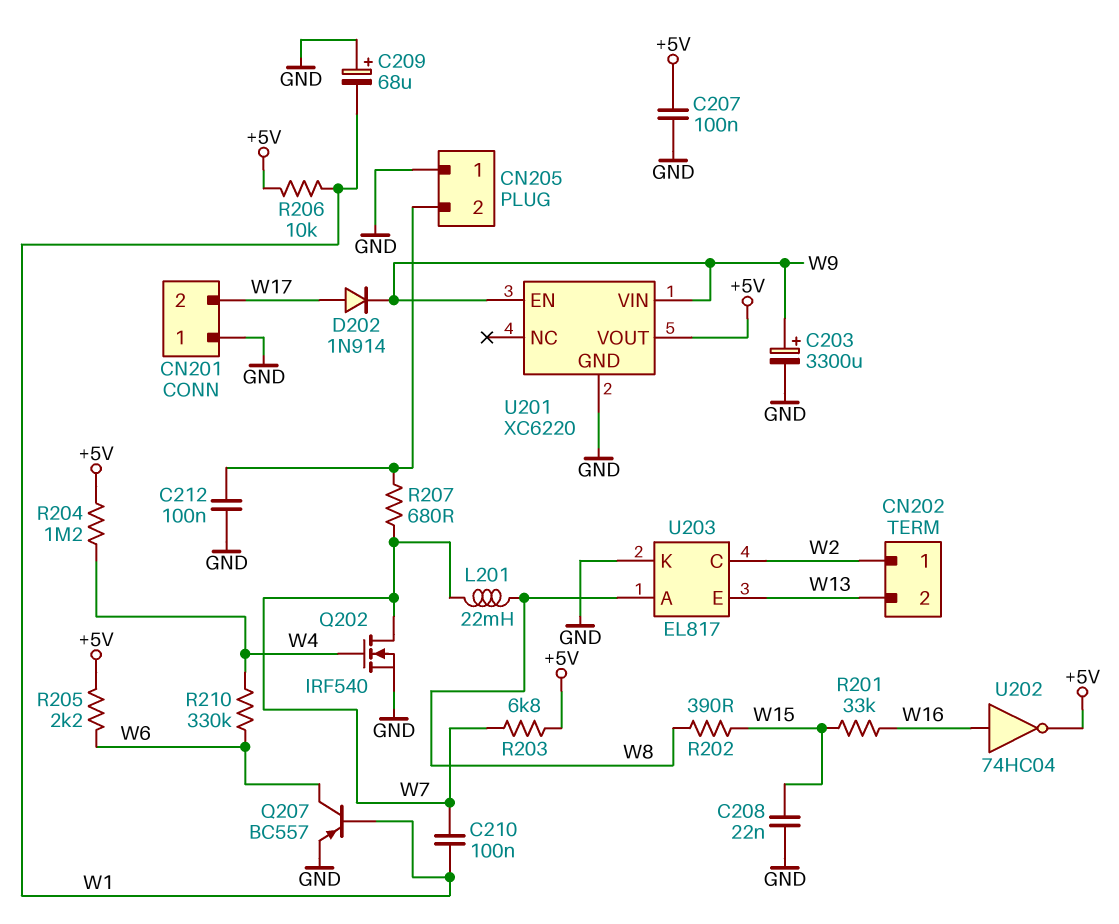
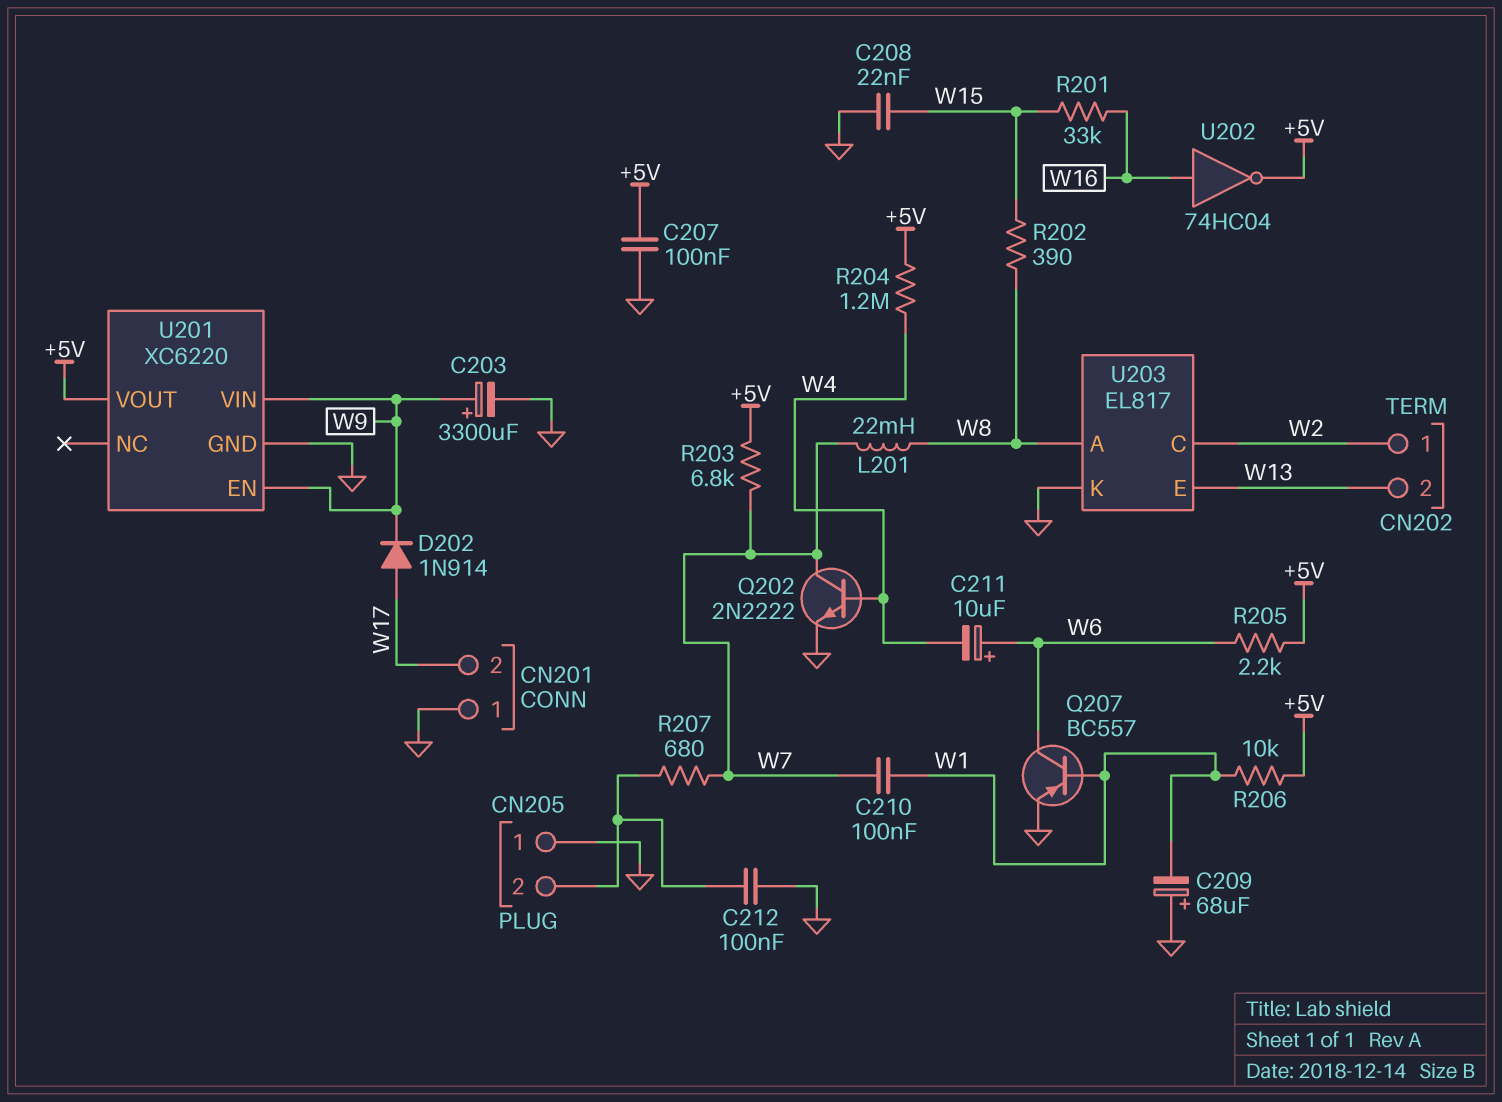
C211: none -> 10uF (plus W6, minus W4)
Q202: NMOS IRF540 (G W4, D W7, S GND) -> NPN 2N2222 (B W4, C W7, E GND)
R210: 330k (W4, W6) -> none

